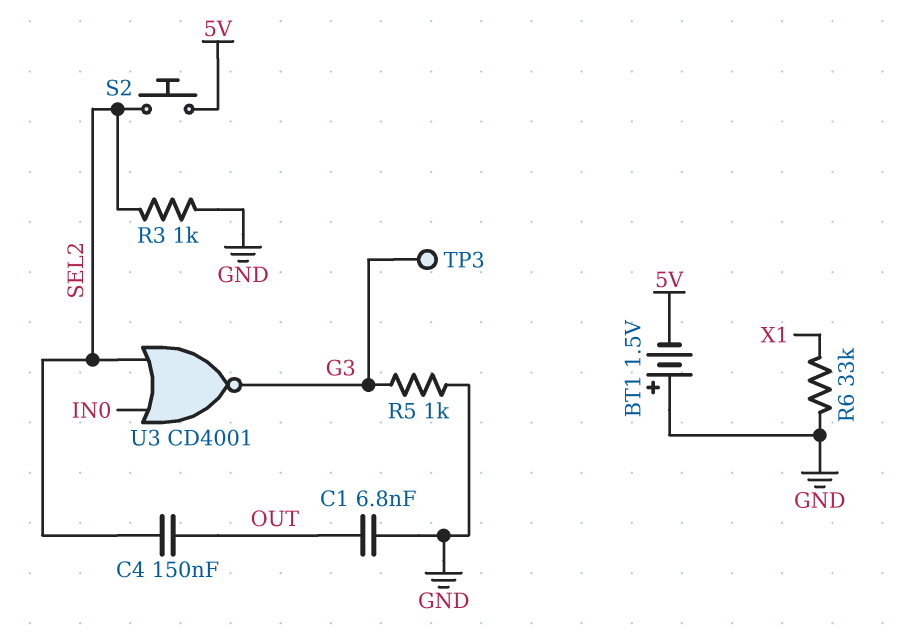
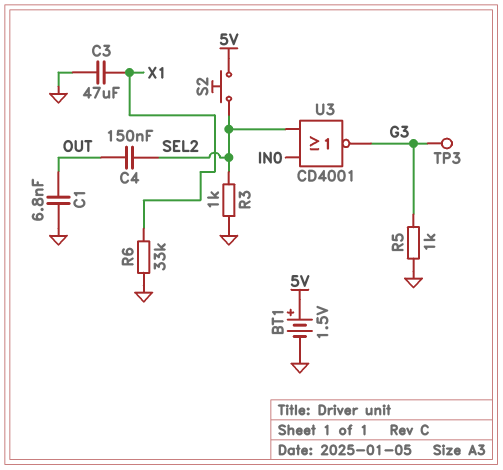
BT1: 1.5V (plus GND, minus 5V) -> 1.5V (plus 5V, minus GND)
C3: none -> 47uF (GND, X1)

